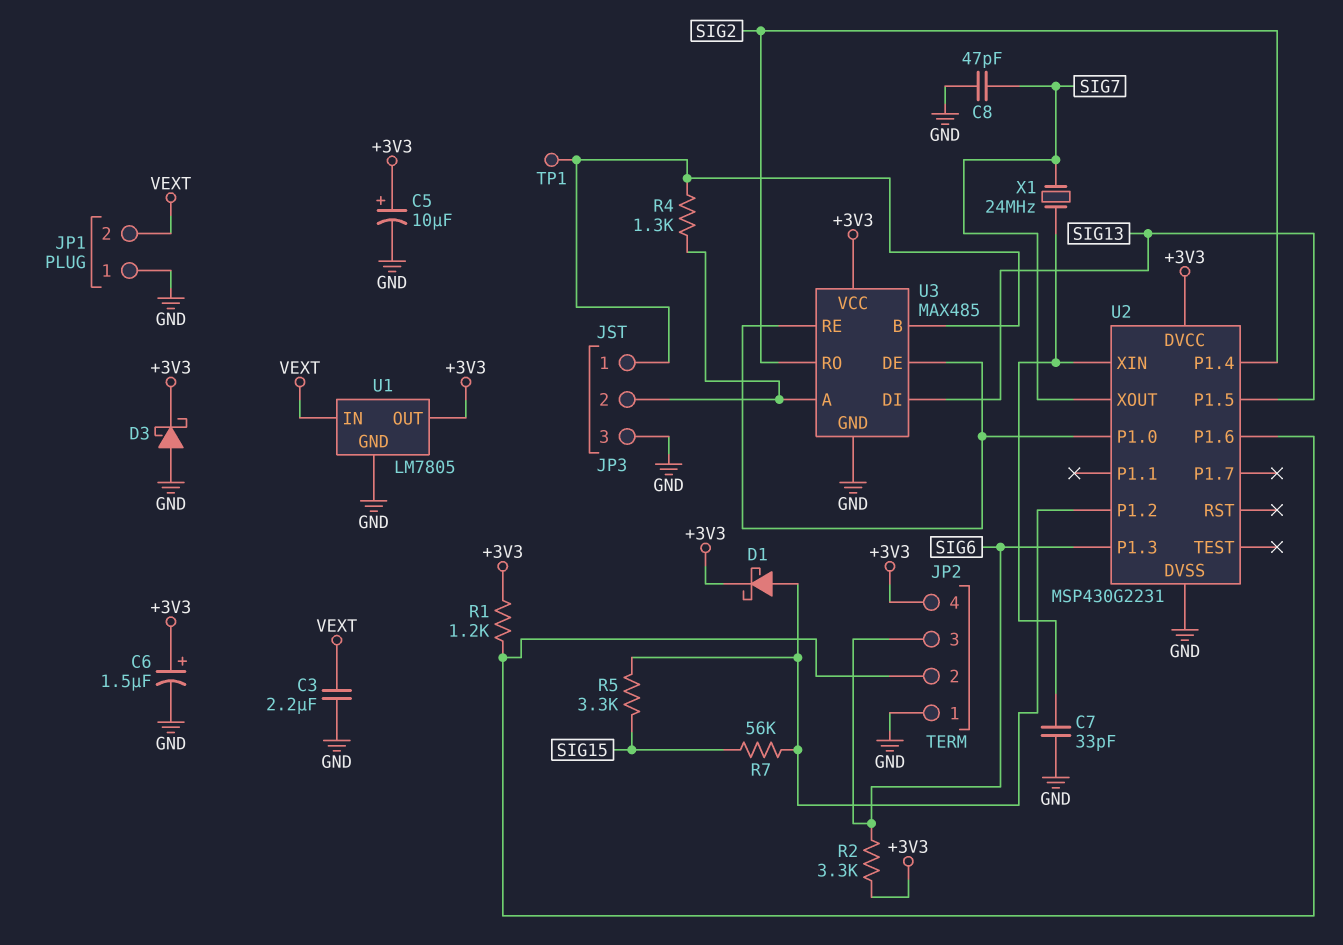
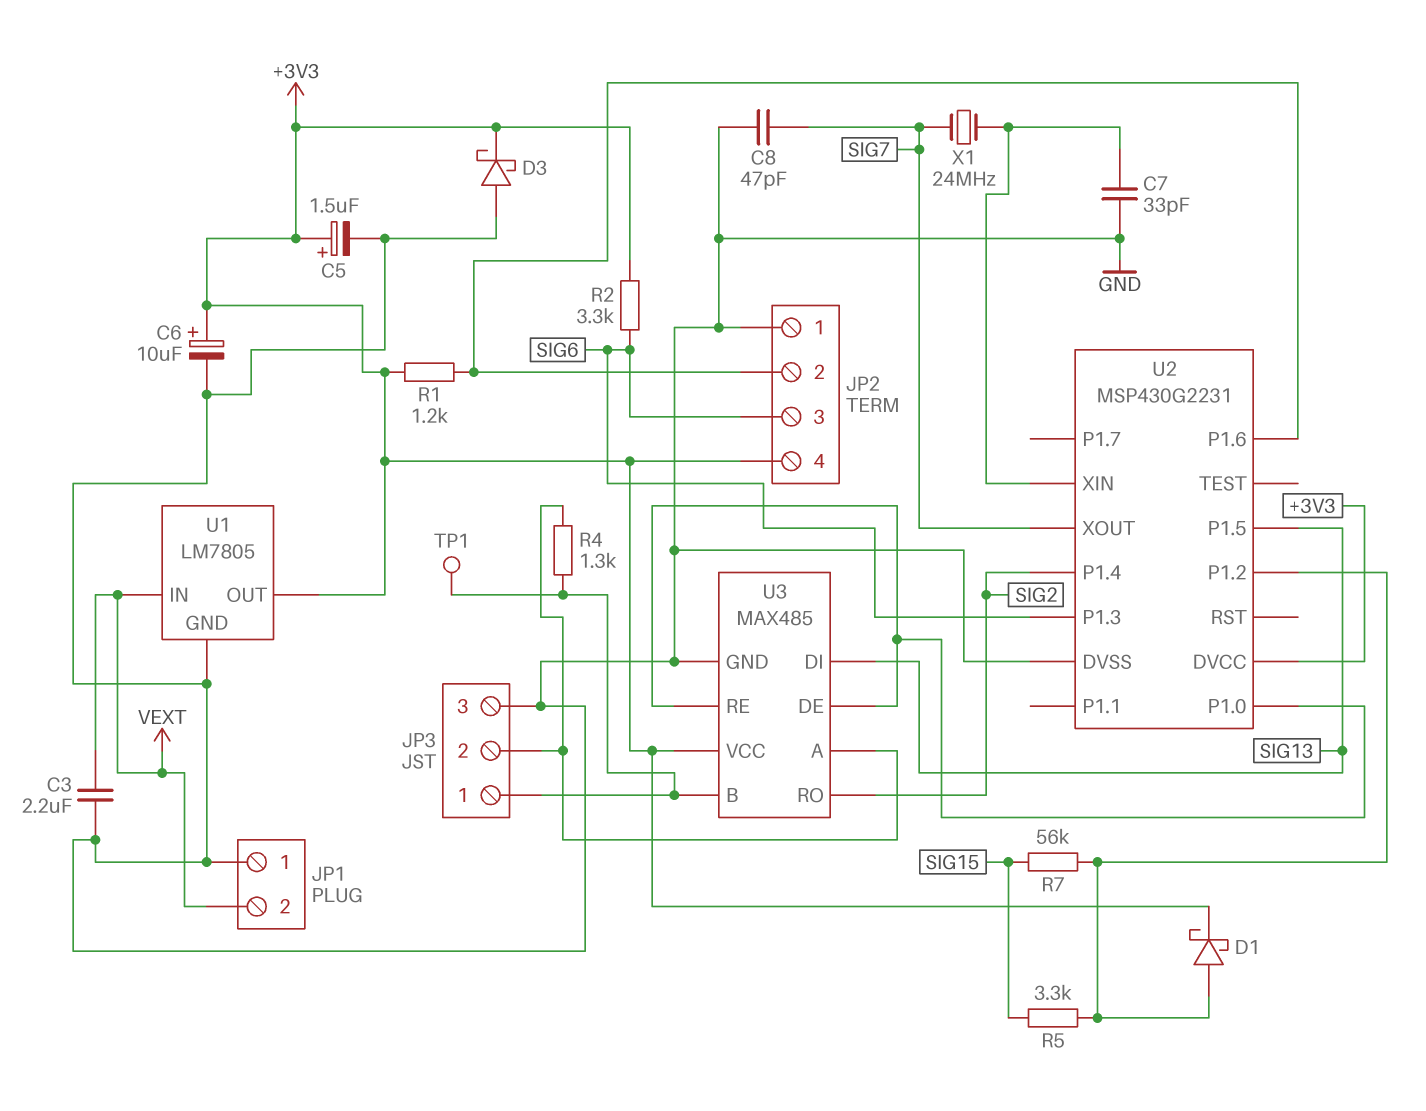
C5: 10uF (plus +3V3, minus GND) -> 1.5uF (plus +3V3, minus GND)
C6: 1.5uF (plus +3V3, minus GND) -> 10uF (plus +3V3, minus GND)

